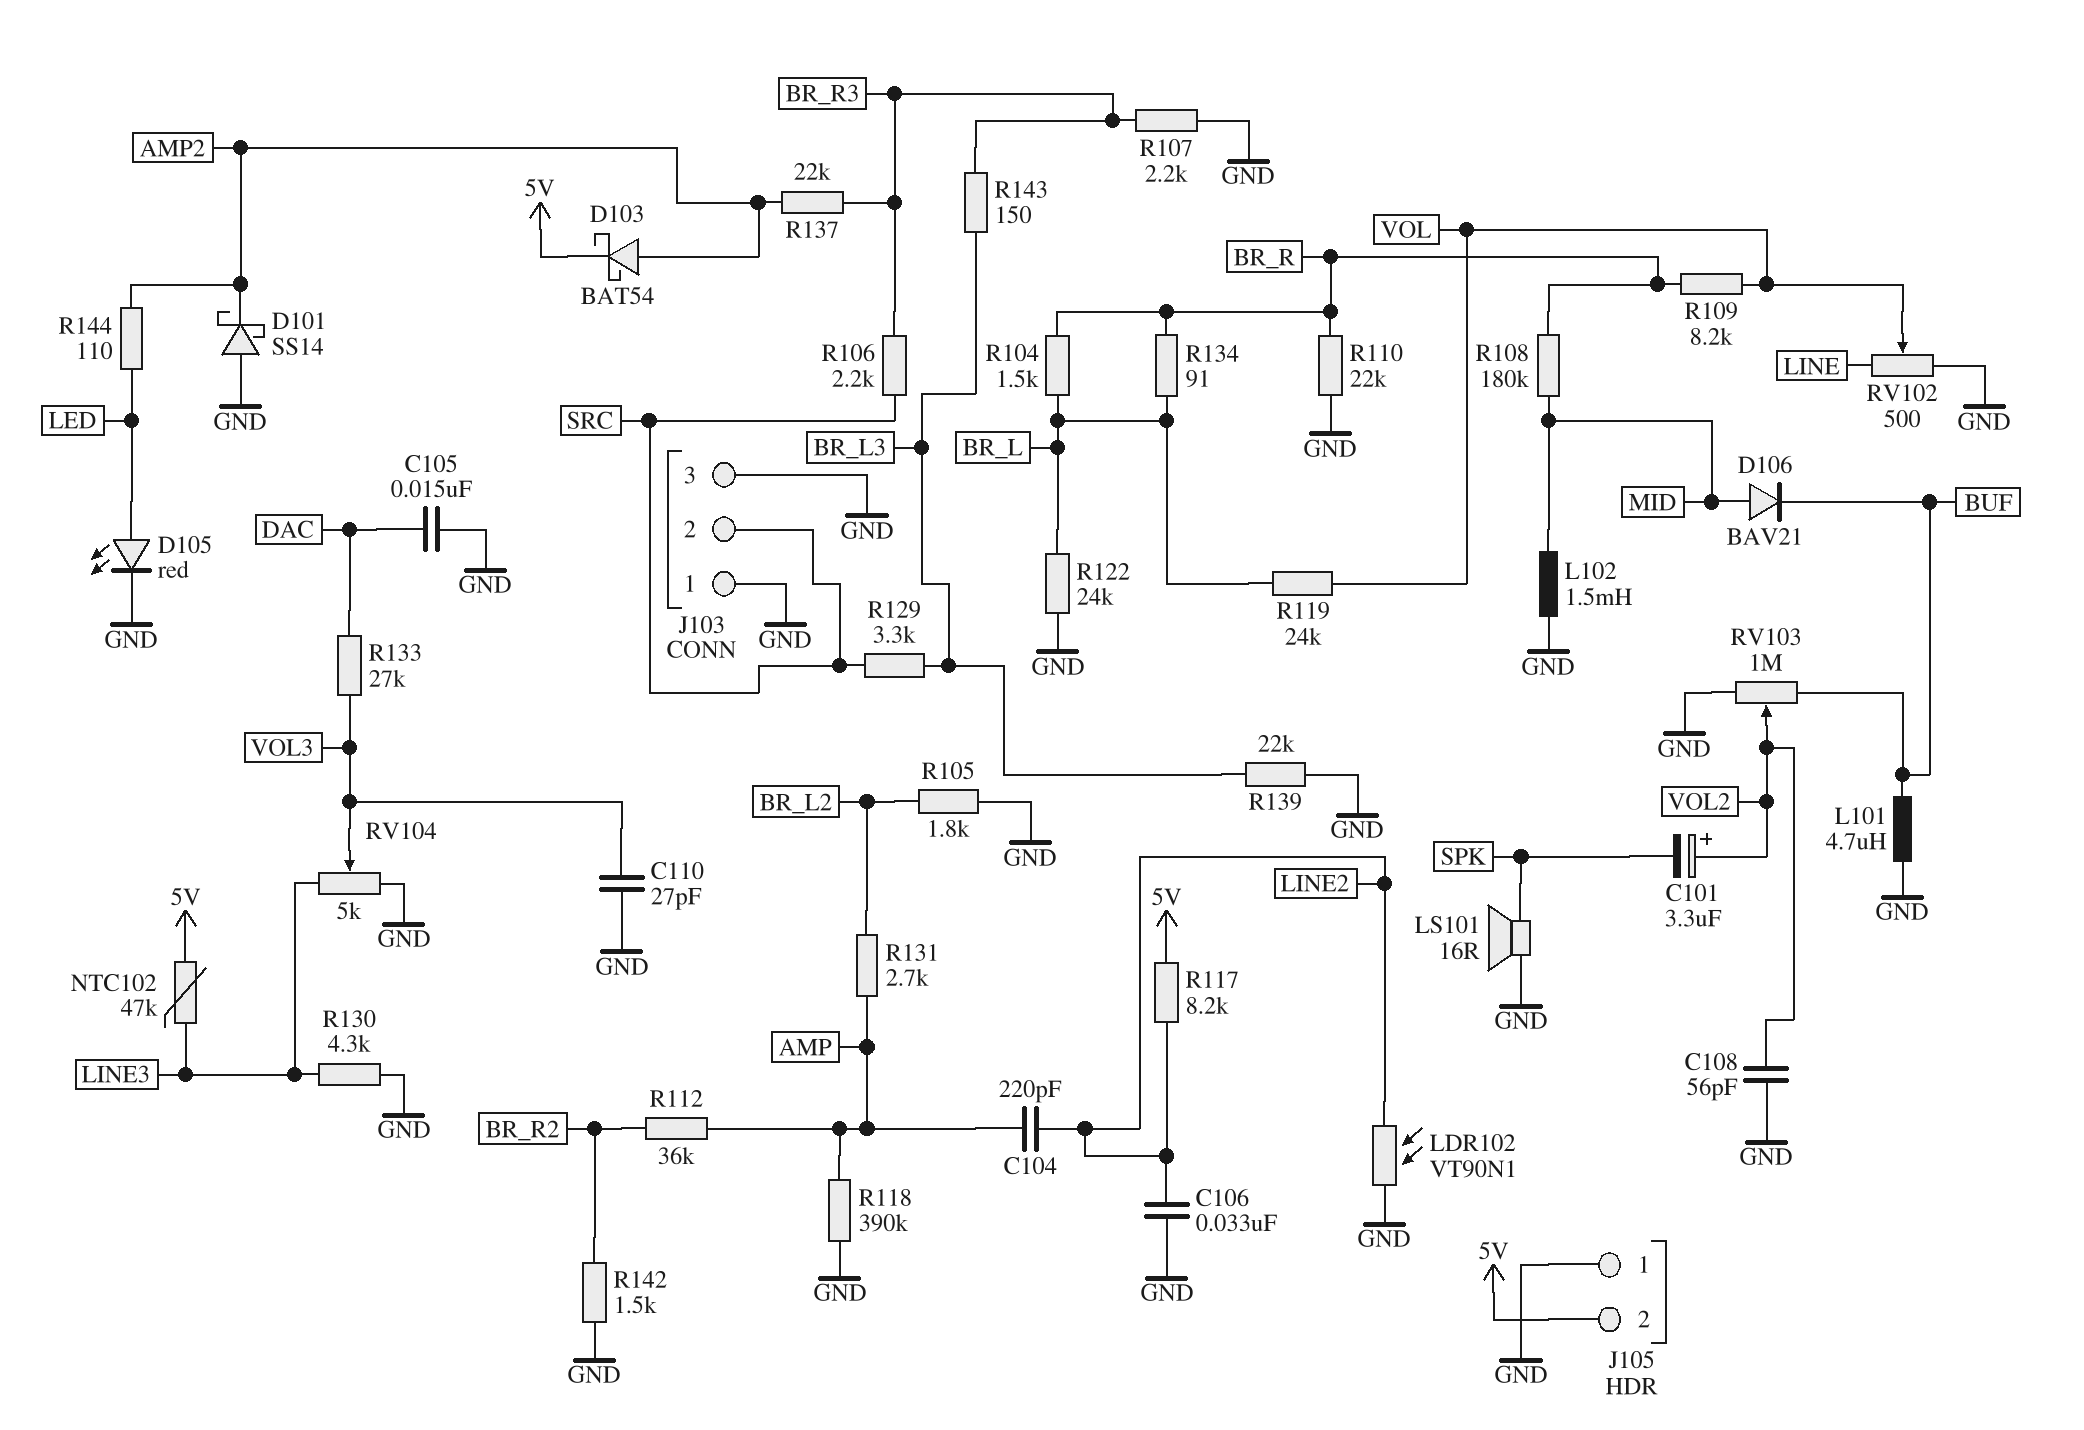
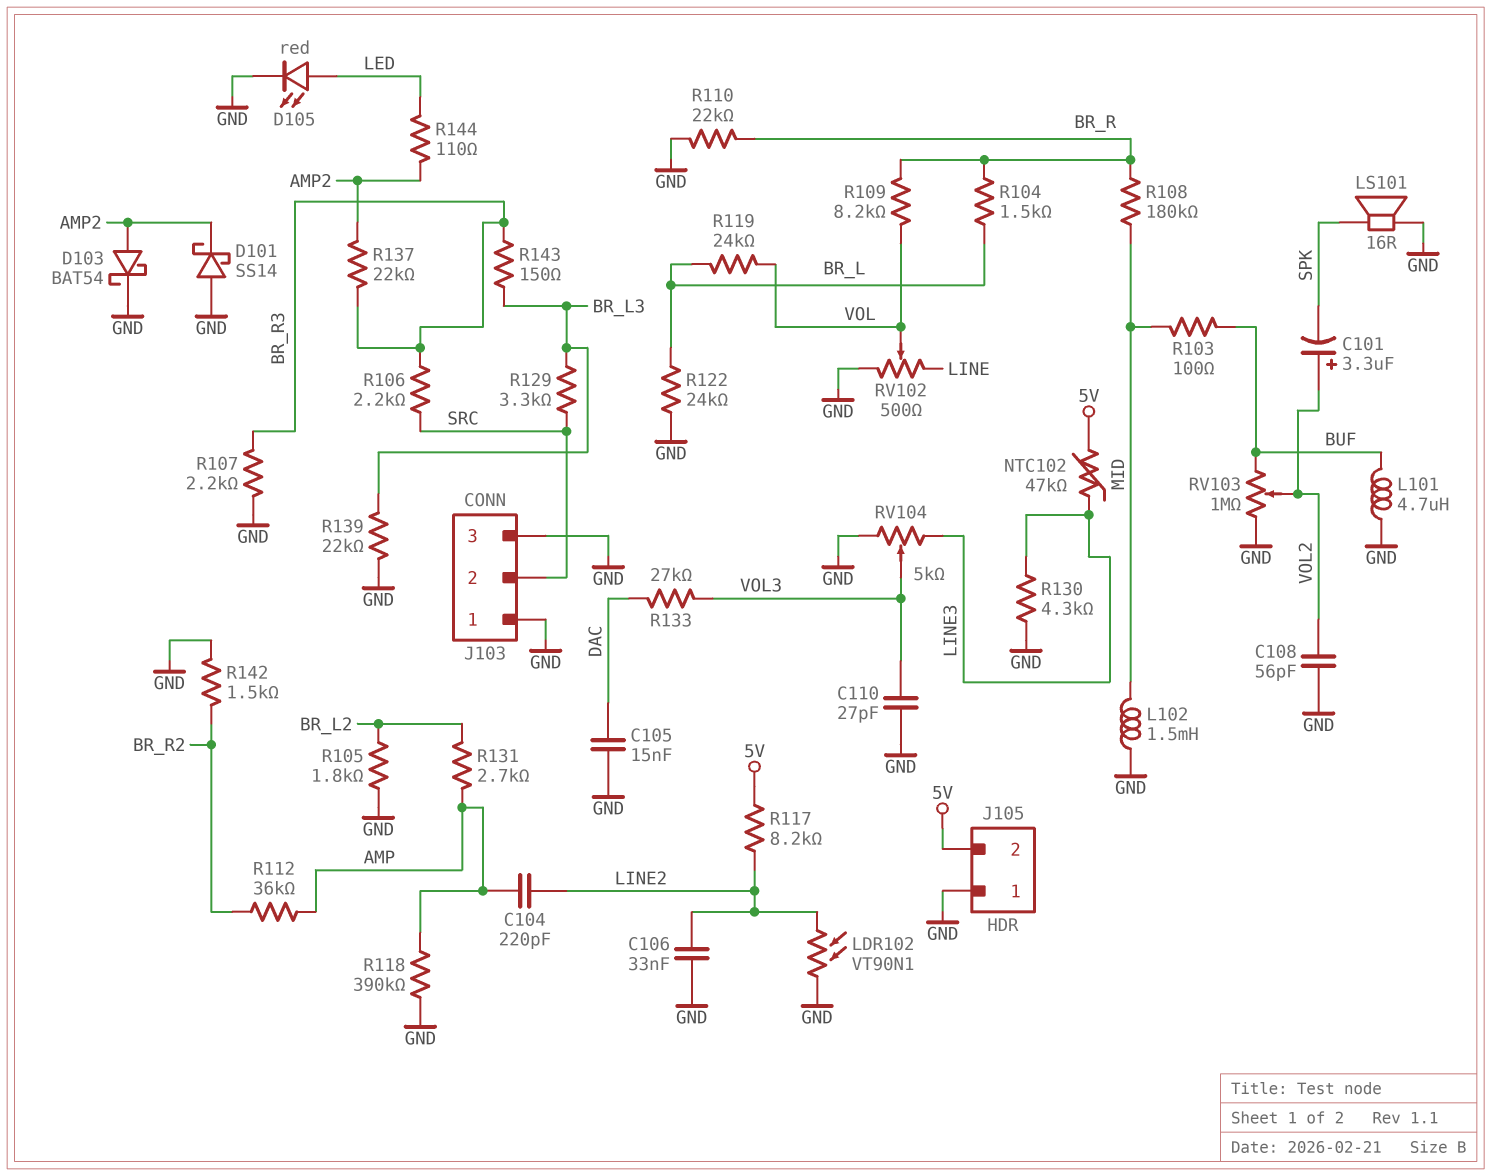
D103: schottky BAT54 (A AMP2, K 5V) -> schottky BAT54 (A AMP2, K GND)
D106: diode BAV21 (A MID, K BUF) -> none
R103: none -> 100 (BUF, MID)
R134: 91 (BR_L, BR_R) -> none

